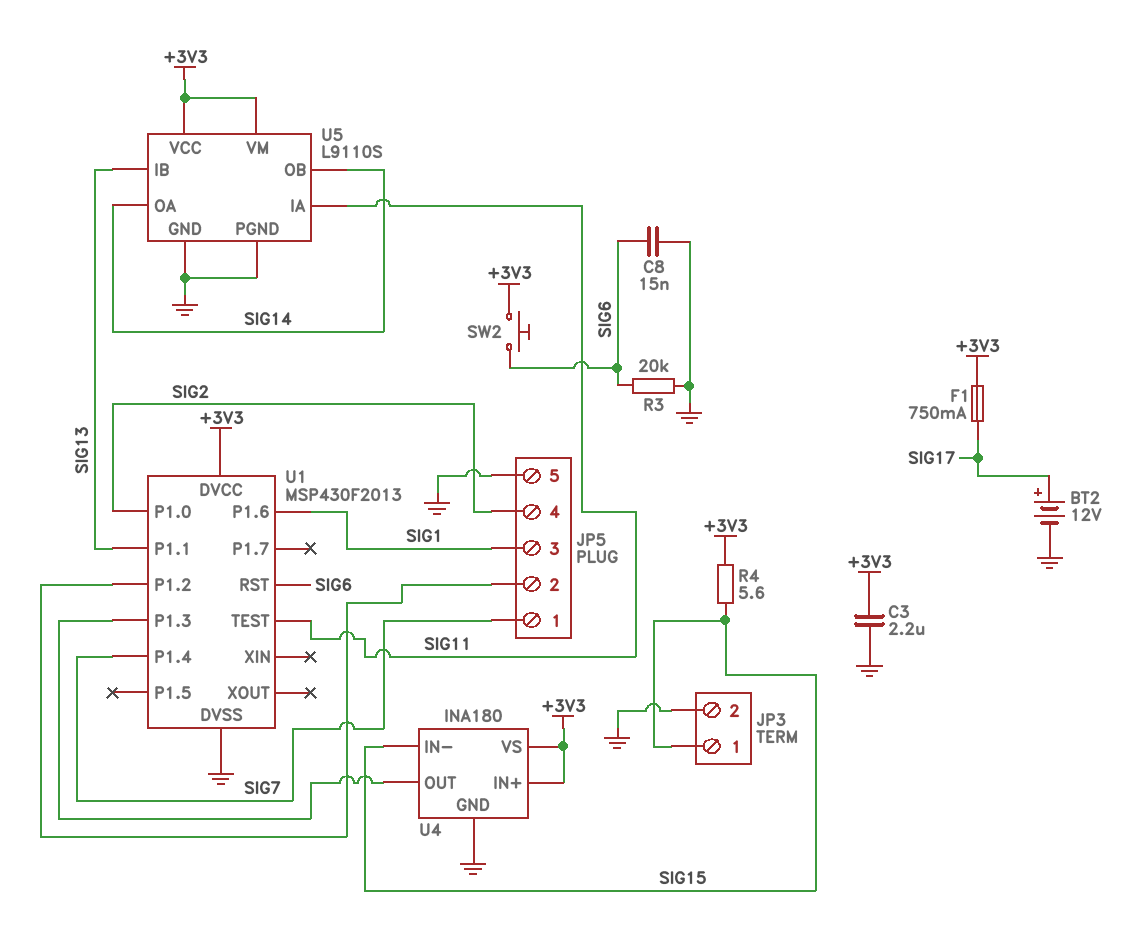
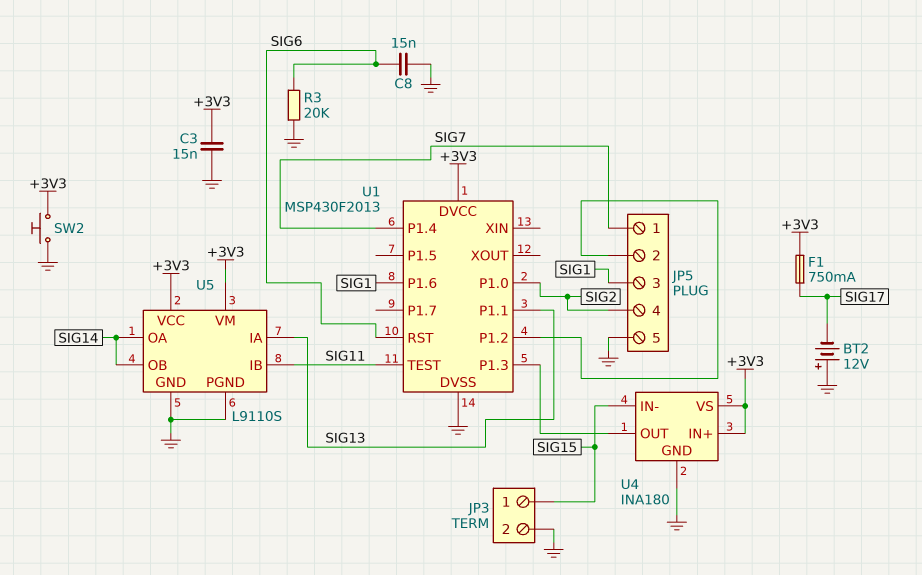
BT2: 12V (plus SIG17, minus GND) -> 12V (plus GND, minus SIG17)
C3: 2.2uF (+3V3, GND) -> 15nF (+3V3, GND)
R4: 5.6 (+3V3, SIG15) -> none
SW2: button (+3V3, SIG6) -> button (+3V3, GND)
U5 pin IA: SIG11 -> SIG13
U5 pin IB: SIG13 -> SIG11

